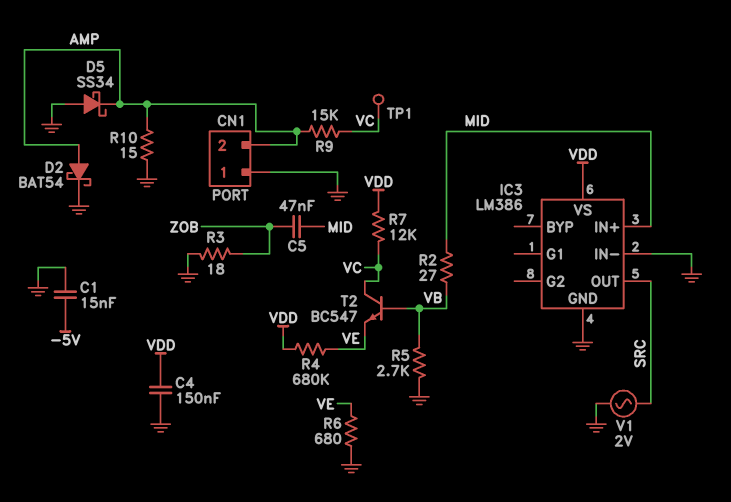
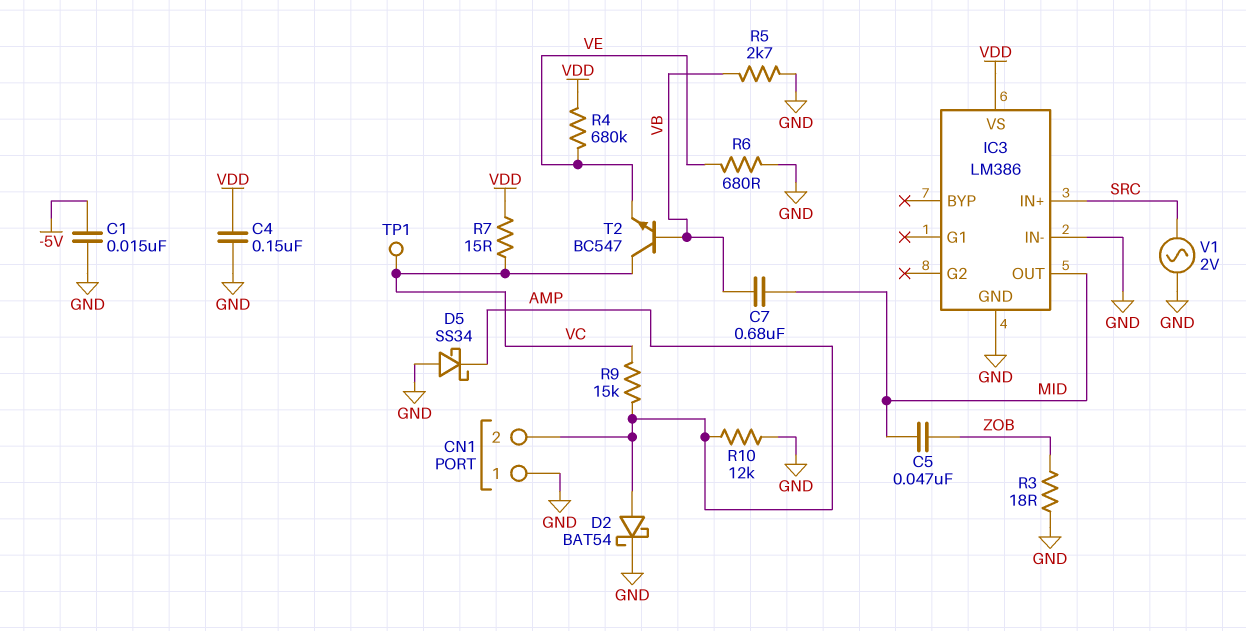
C7: none -> 680nF (MID, VB)
IC3 pin IN+: MID -> SRC
IC3 pin OUT: SRC -> MID
R2: 27 (MID, VB) -> none
R7: 12k (VC, VDD) -> 15 (VC, VDD)
R10: 15 (AMP, GND) -> 12k (AMP, GND)

